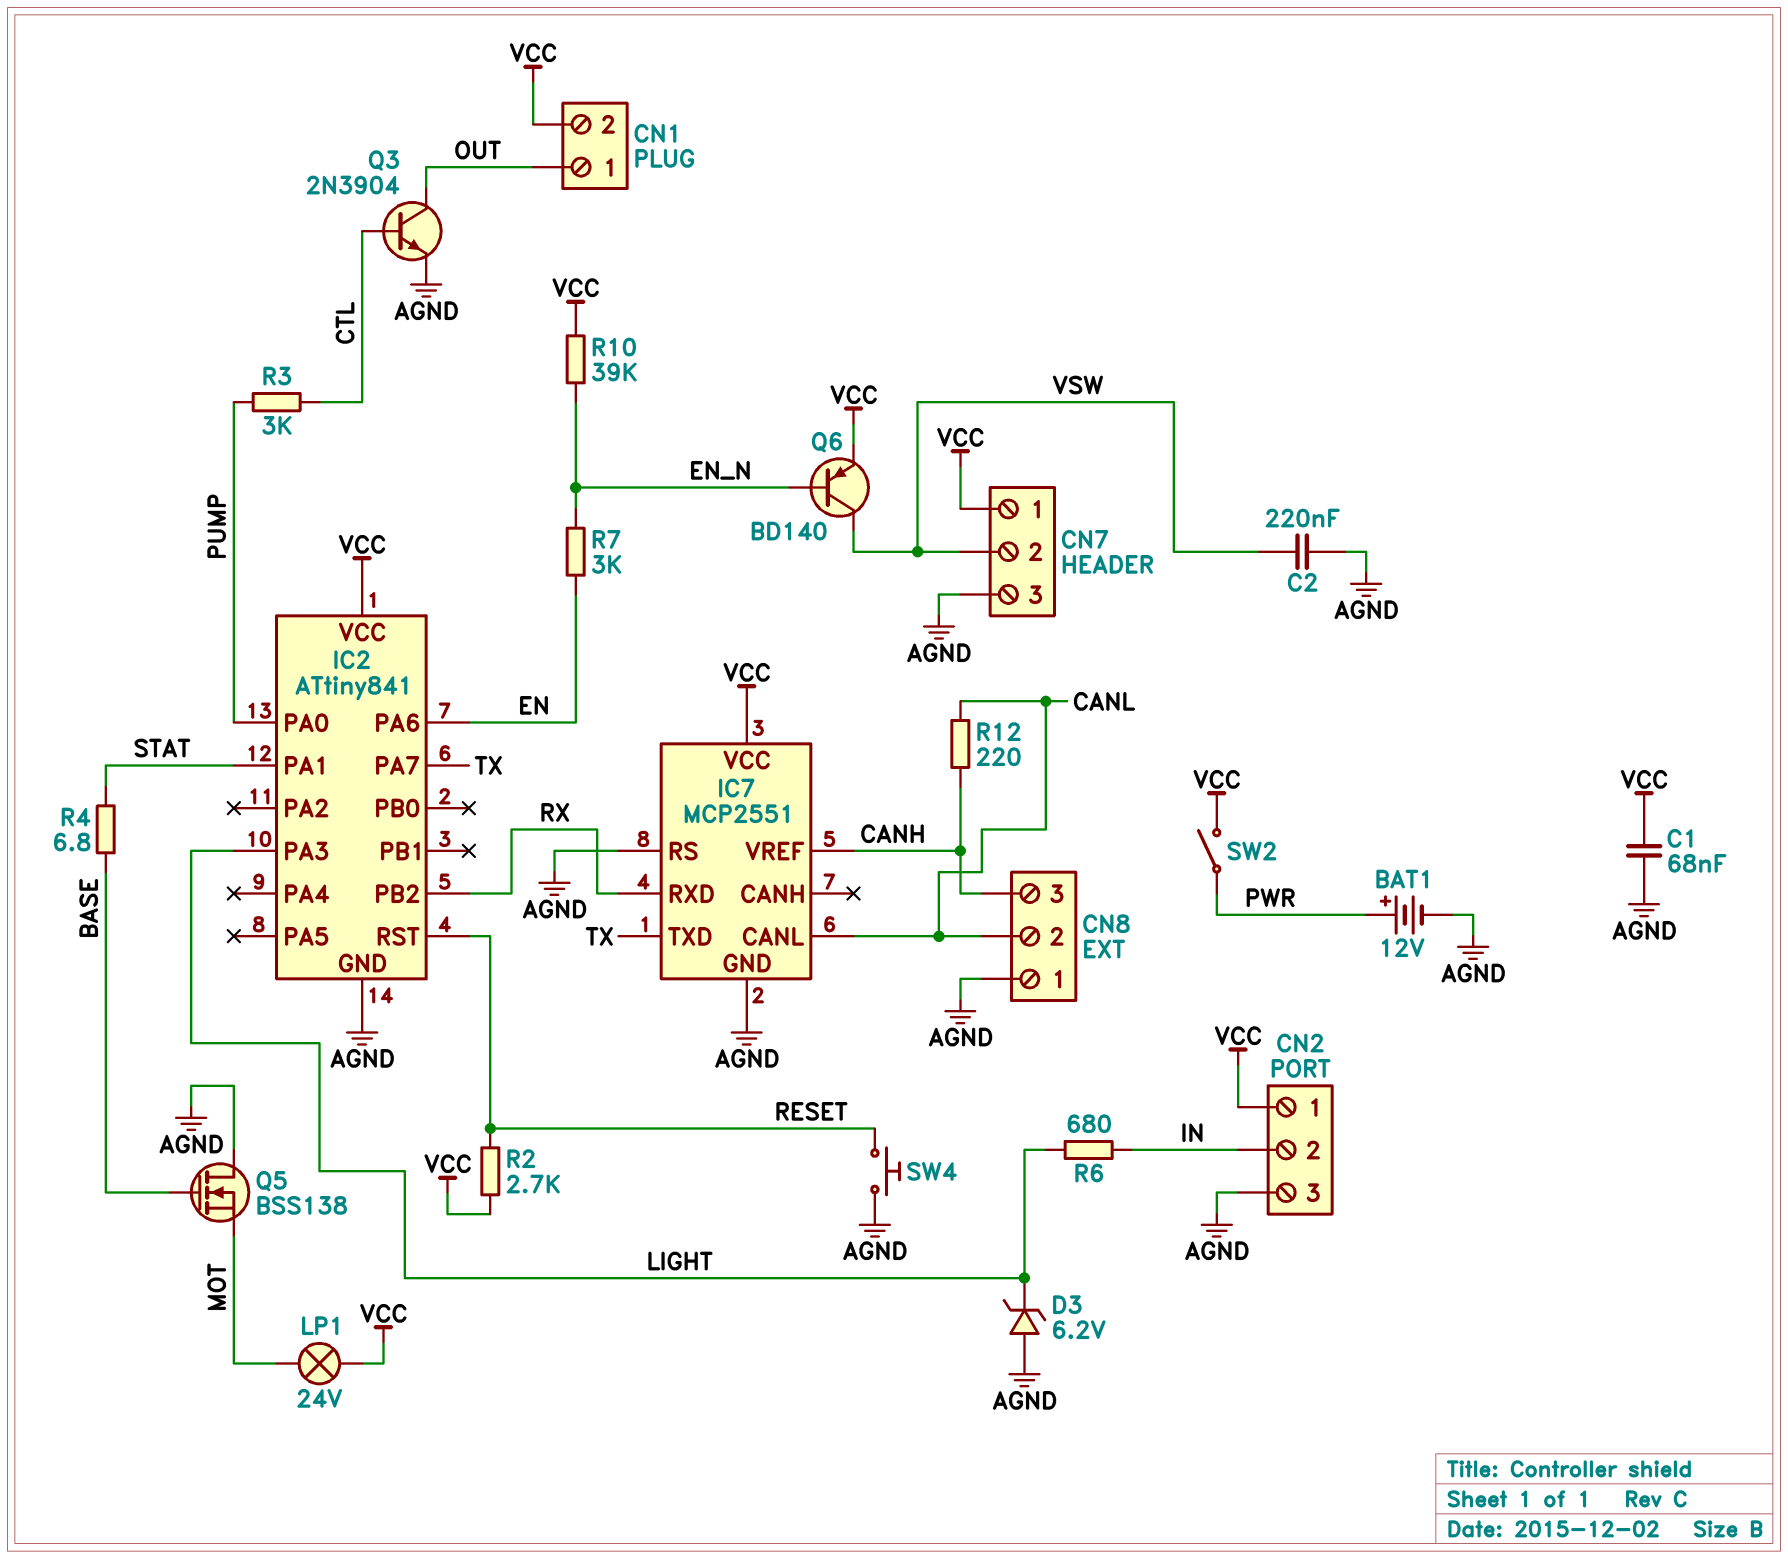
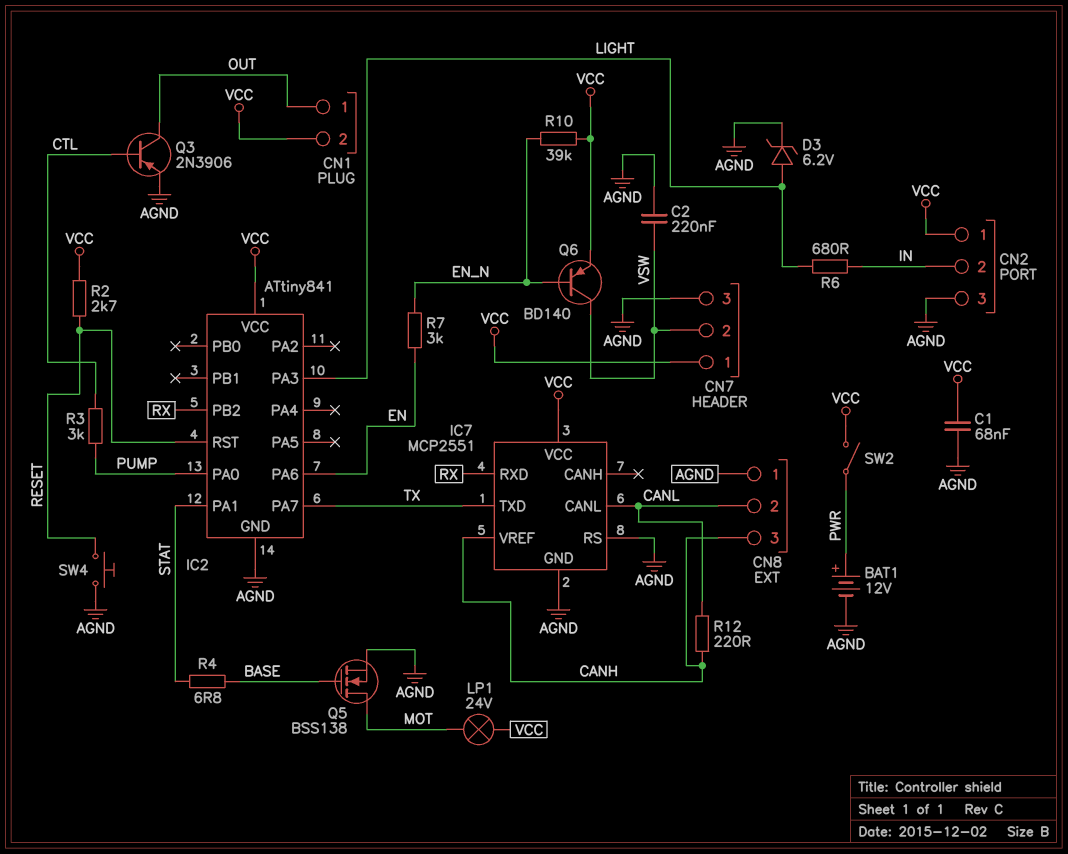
D3: zener 6.2V (A AGND, K LIGHT) -> zener 6.2V (A LIGHT, K AGND)
Q3: NPN 2N3904 (B CTL, C OUT, E AGND) -> PNP 2N3906 (B CTL, C OUT, E AGND)
Q5: NMOS BSS138 (G BASE, D AGND, S MOT) -> NMOS BSS138 (G BASE, D MOT, S AGND)

